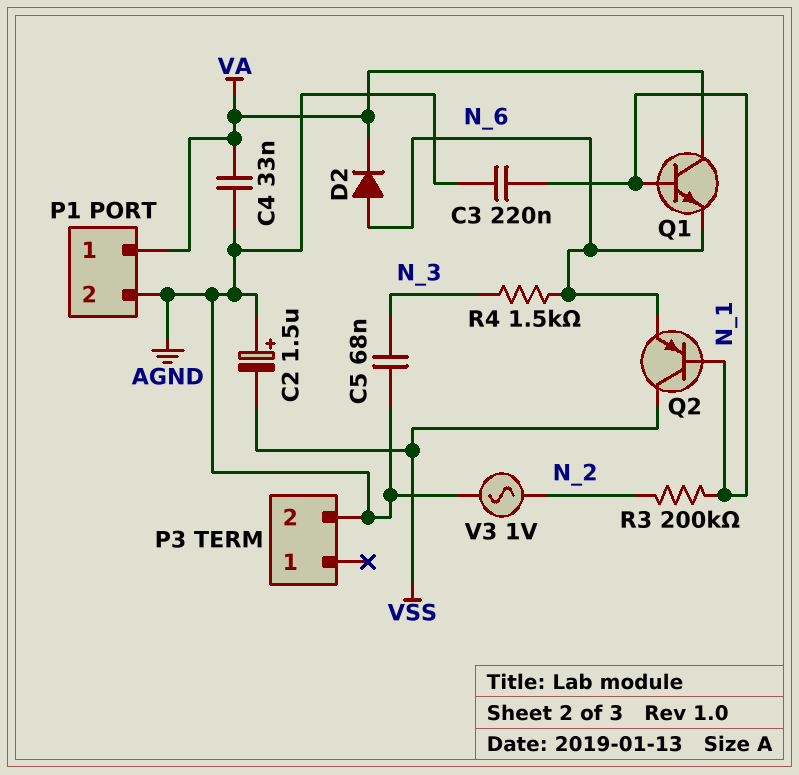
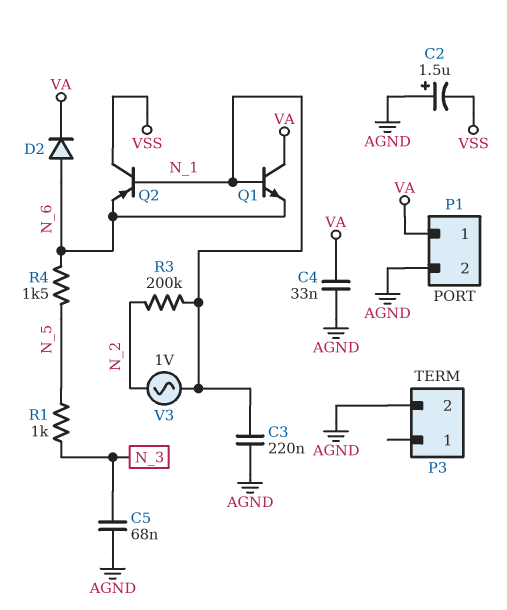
R1: none -> 1k (N_3, N_5)
R4: 1.5k (N_3, N_6) -> 1.5k (N_5, N_6)
V3: AC 1V (AGND, N_2) -> AC 1V (N_1, N_2)

